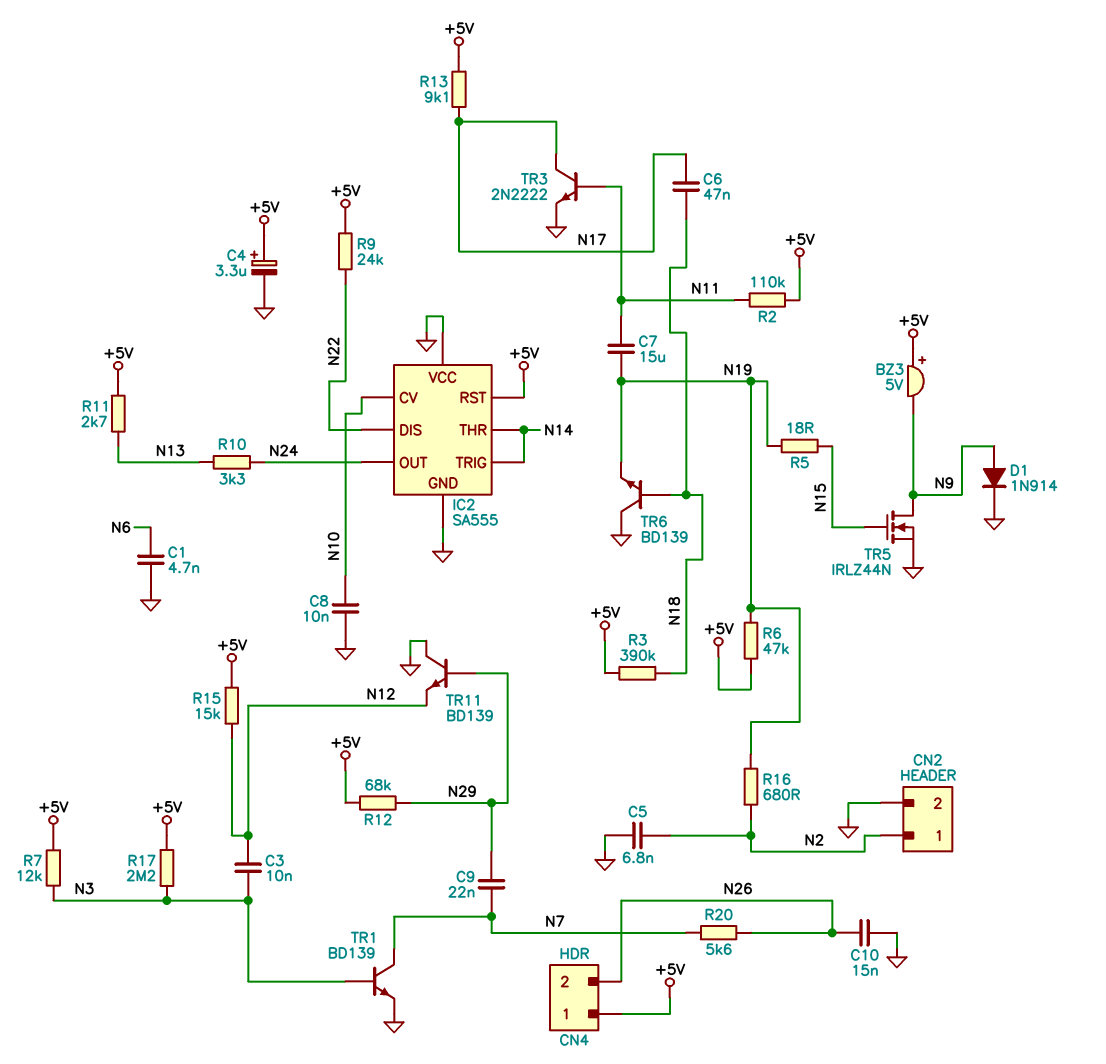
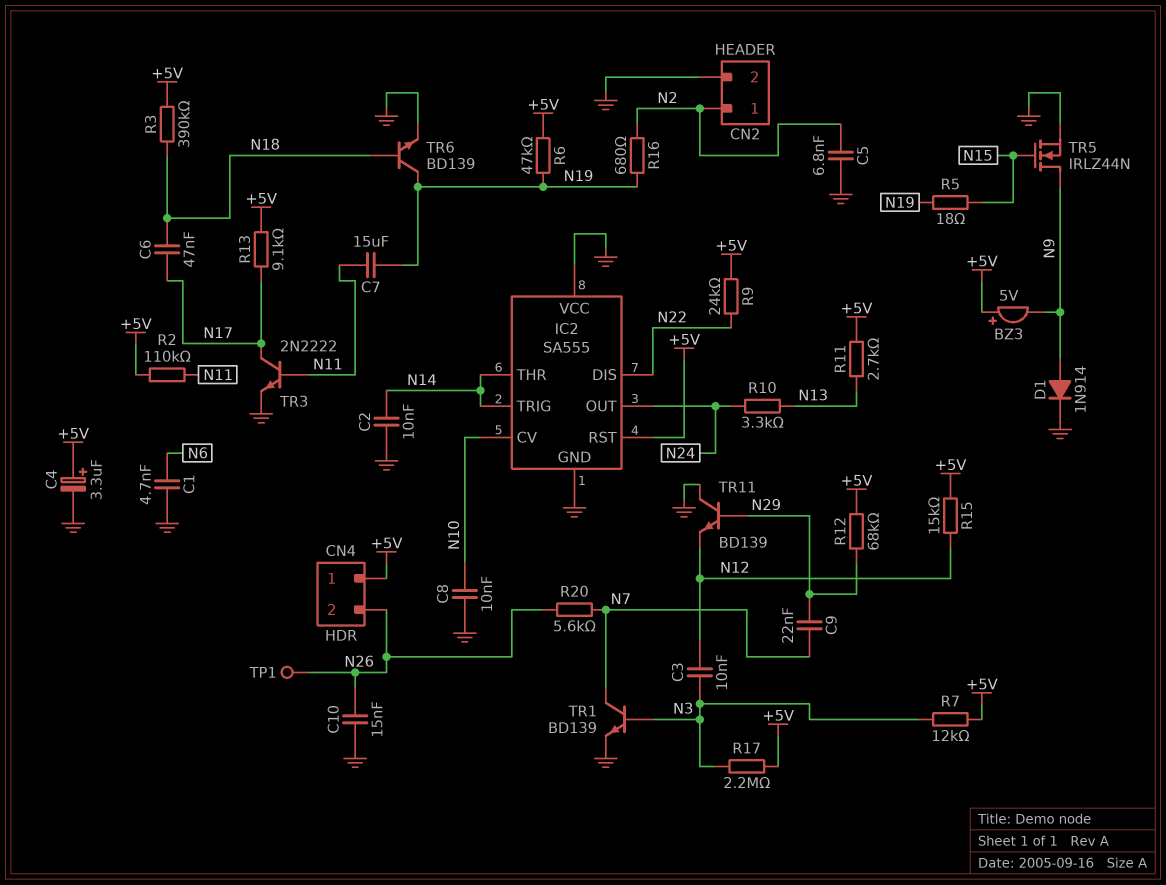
C2: none -> 10nF (GND, N14)
TP1: none -> test point (N26)
TR6: NPN BD139 (B N18, C GND, E N19) -> NPN BD139 (B N18, C N19, E GND)

